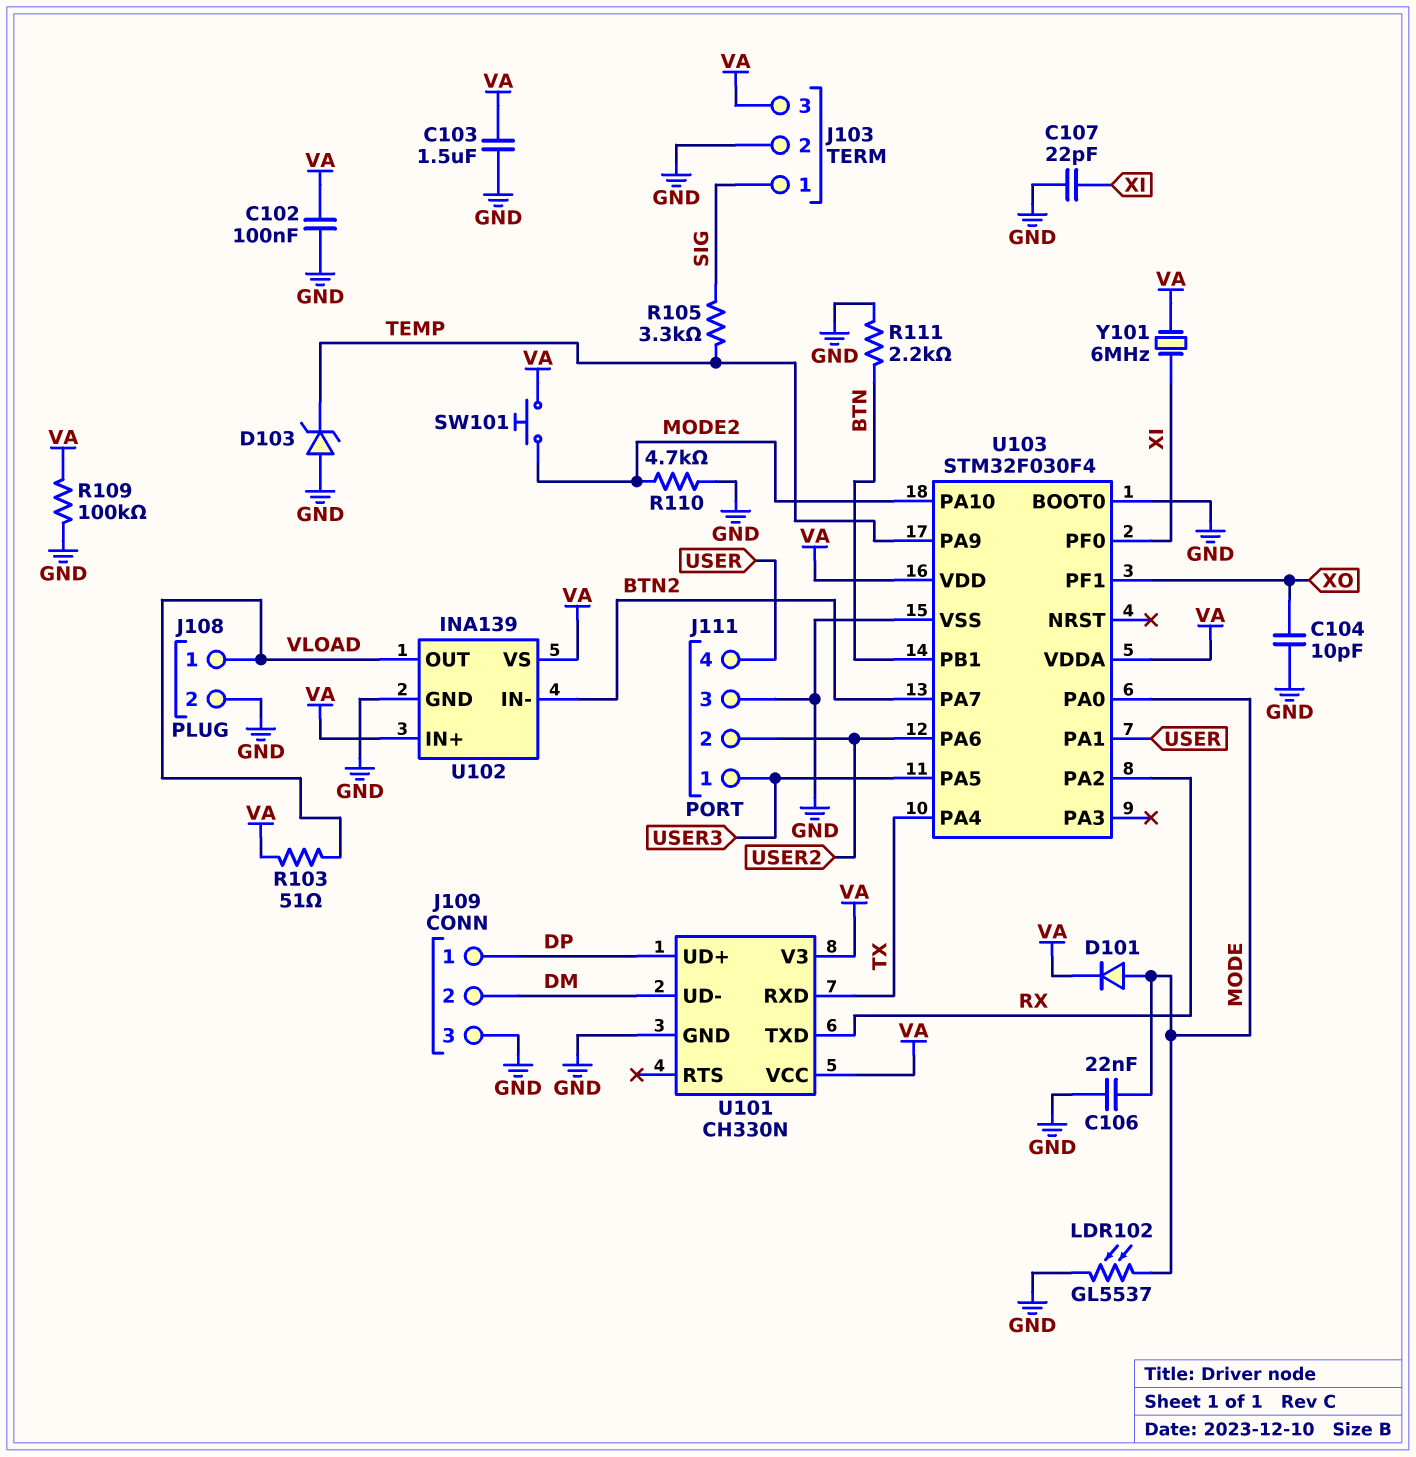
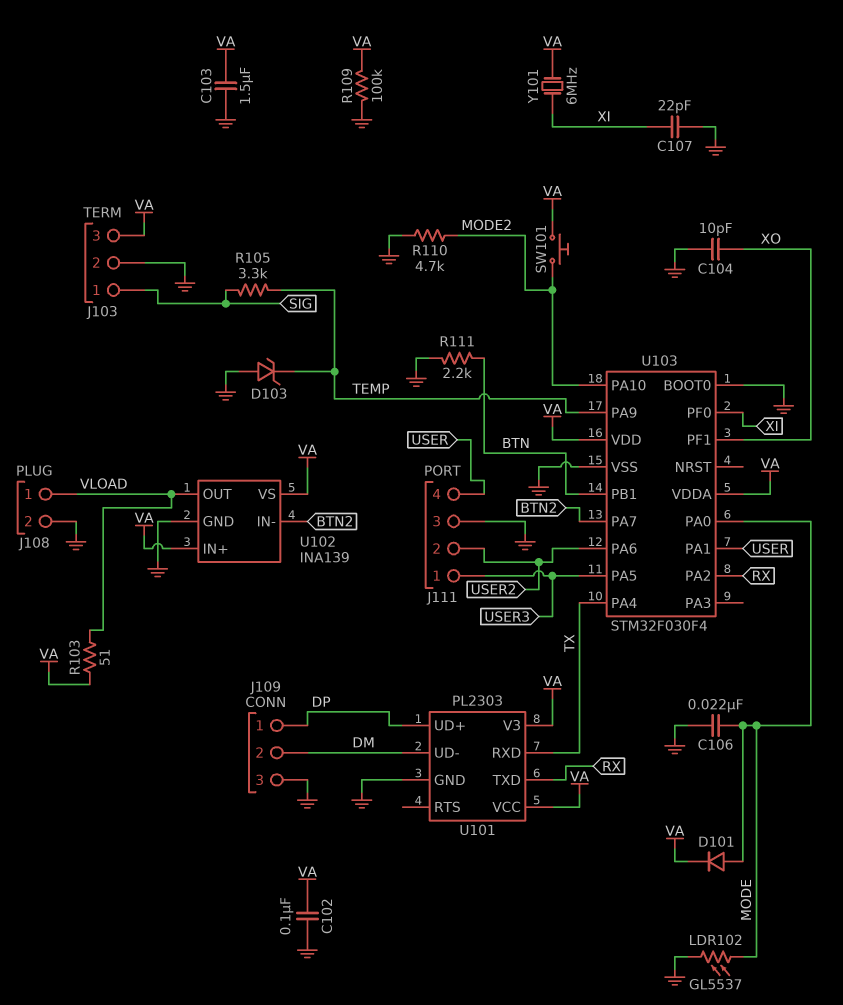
U101: CH330N -> PL2303

